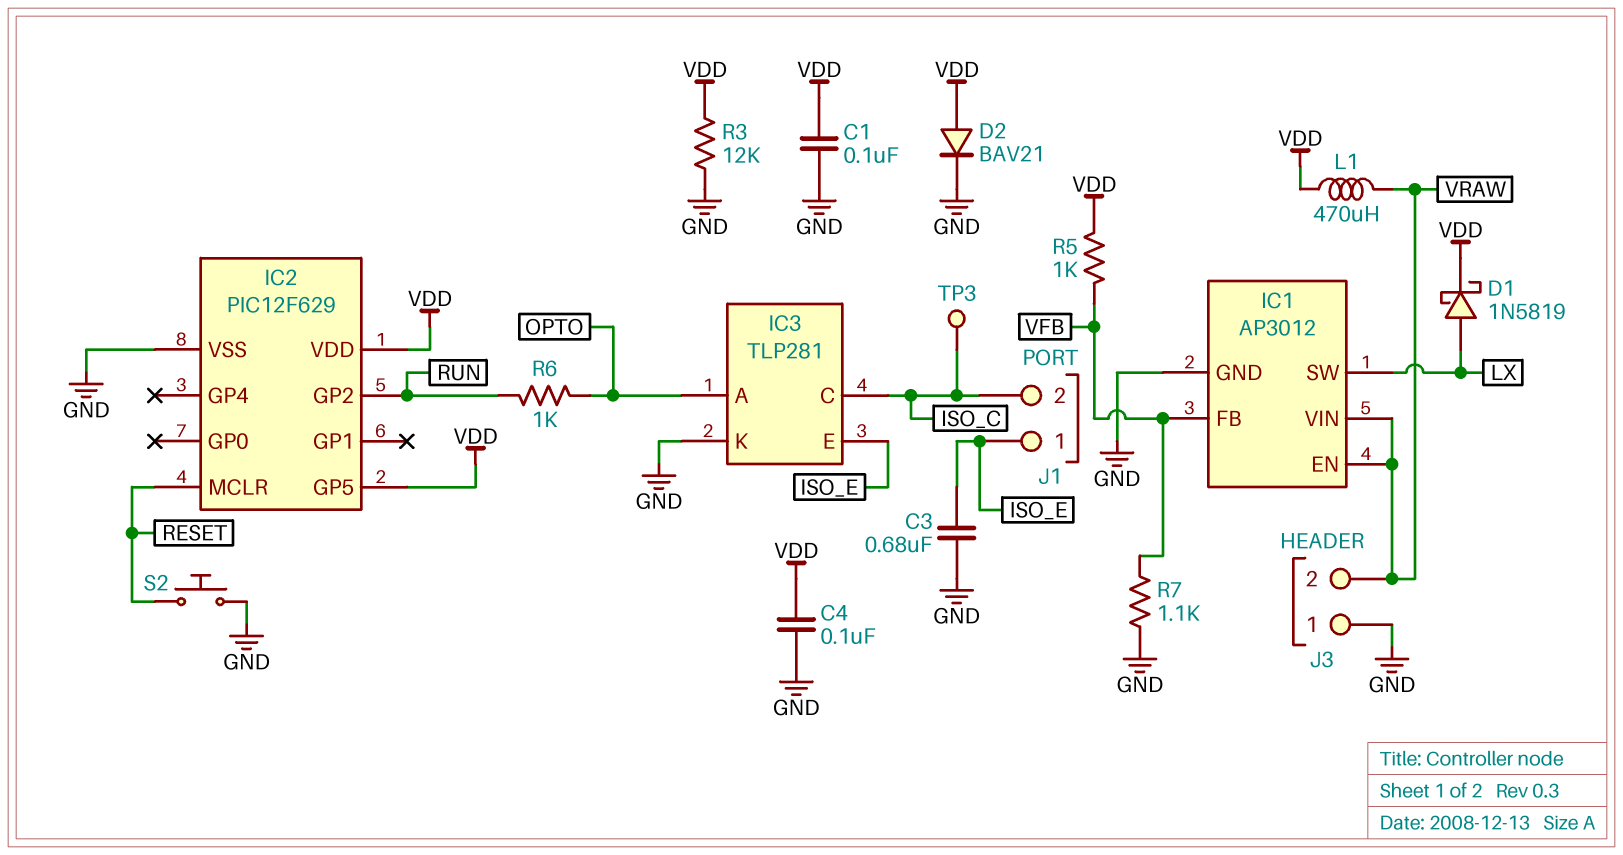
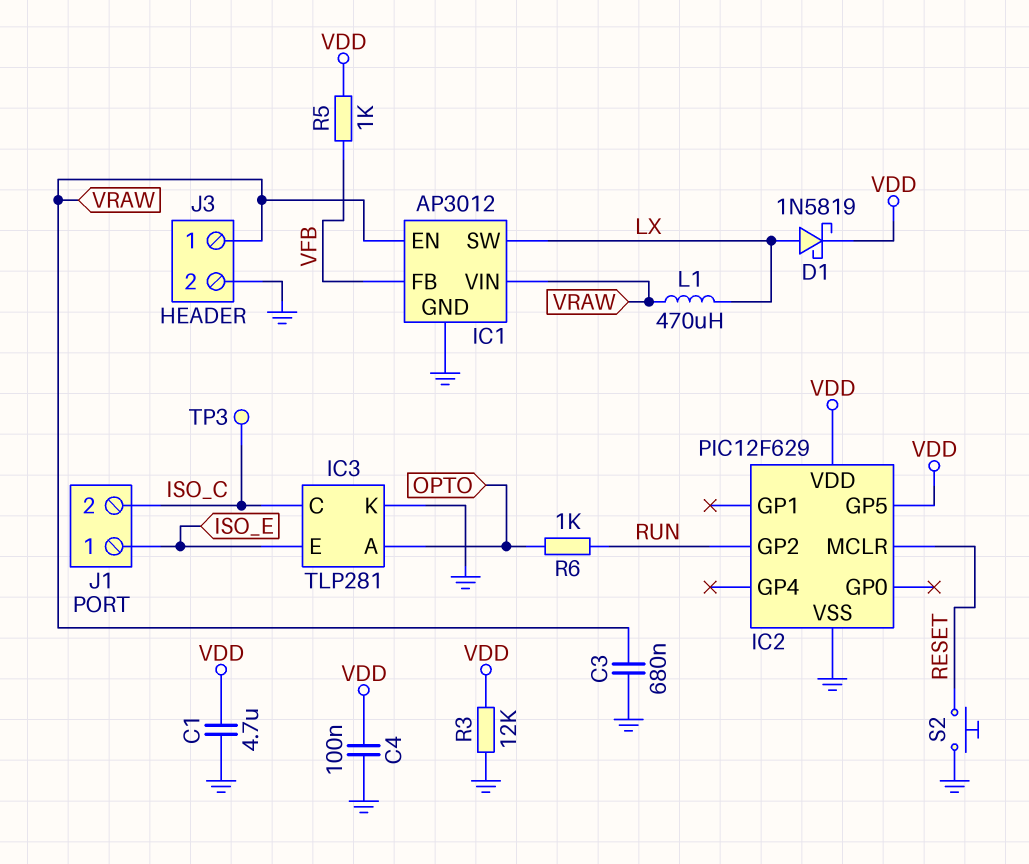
C1: 100nF (GND, VDD) -> 4.7uF (GND, VDD)
C3: 680nF (GND, ISO_E) -> 680nF (GND, VRAW)
D2: diode BAV21 (A VDD, K GND) -> none
J3 pin 1: GND -> VRAW
J3 pin 2: VRAW -> GND
L1: 470uH (VDD, VRAW) -> 470uH (LX, VRAW)
R7: 1.1k (GND, VFB) -> none

